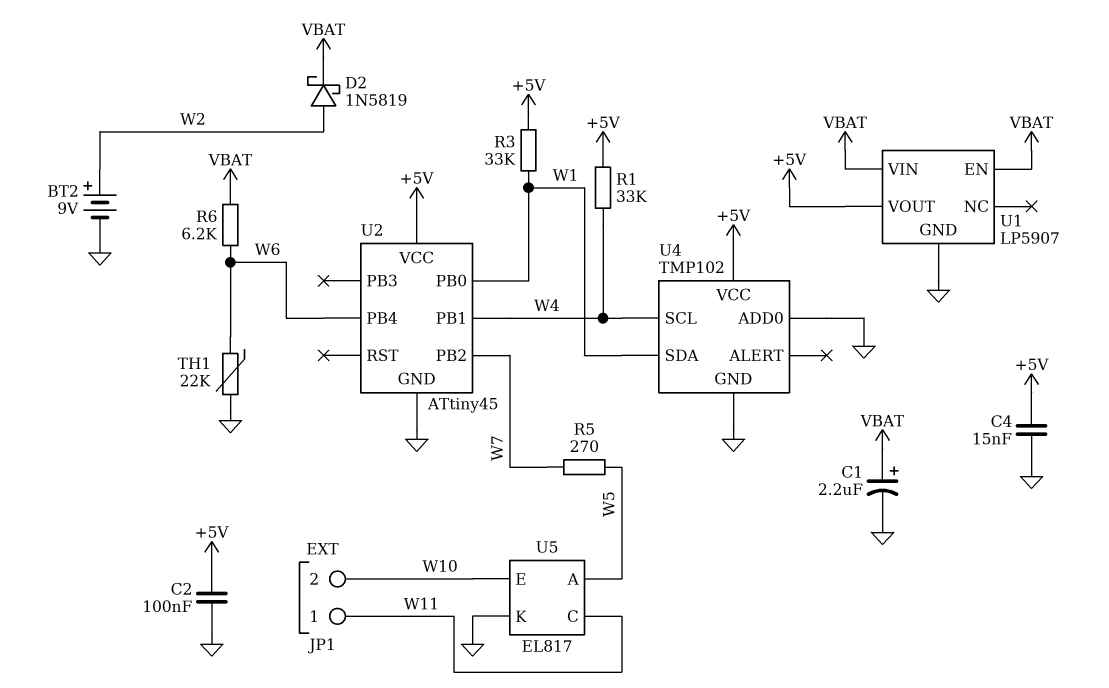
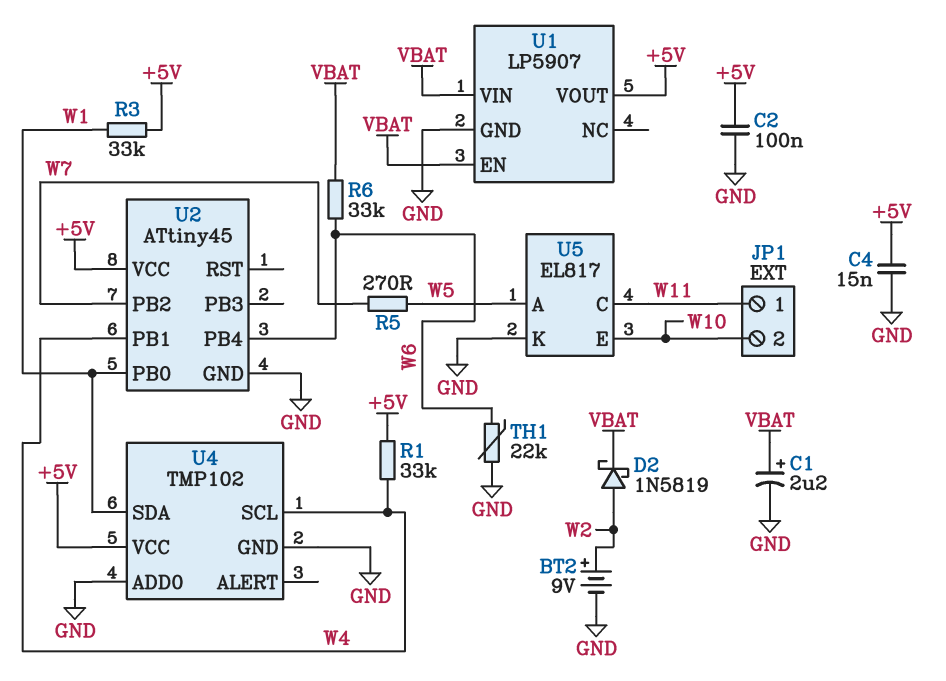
R6: 6.2k (VBAT, W6) -> 33k (VBAT, W6)

